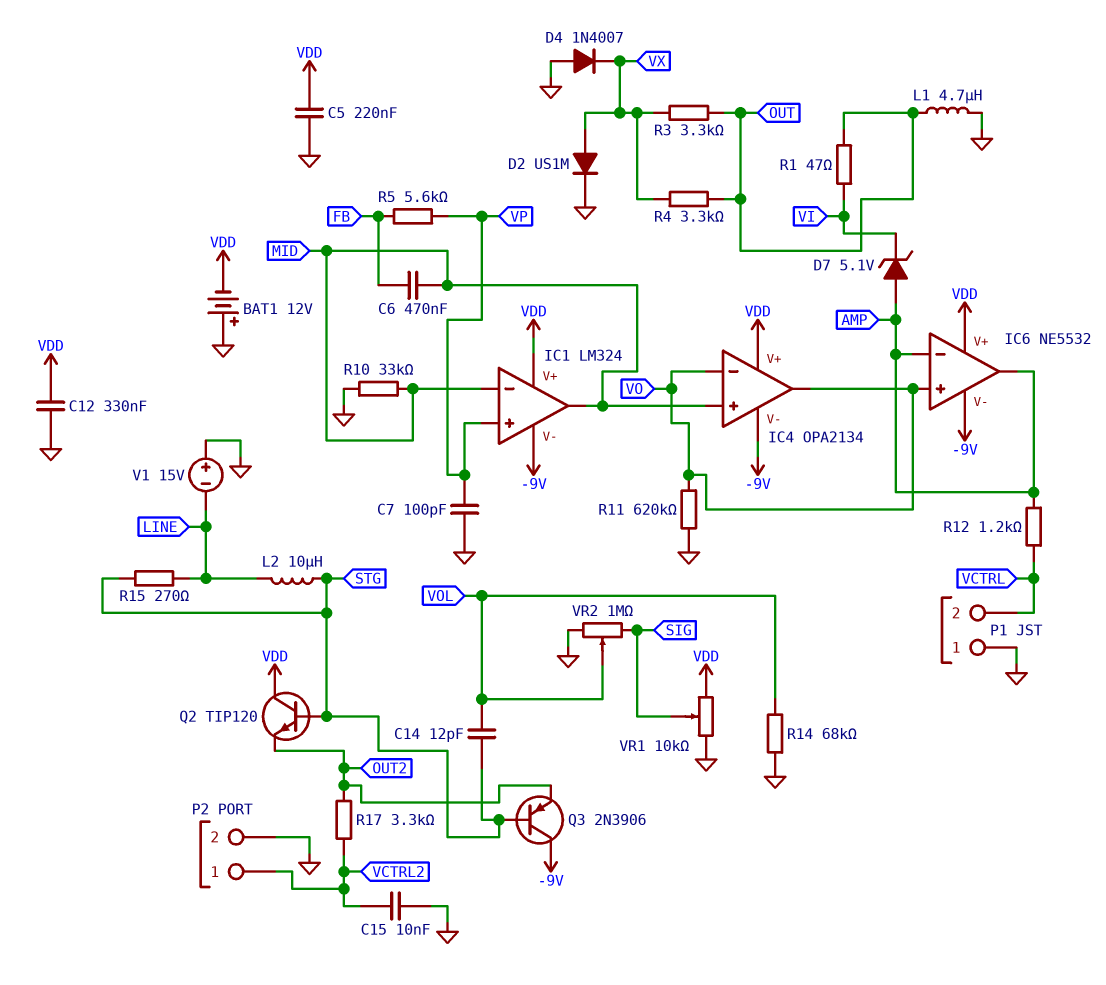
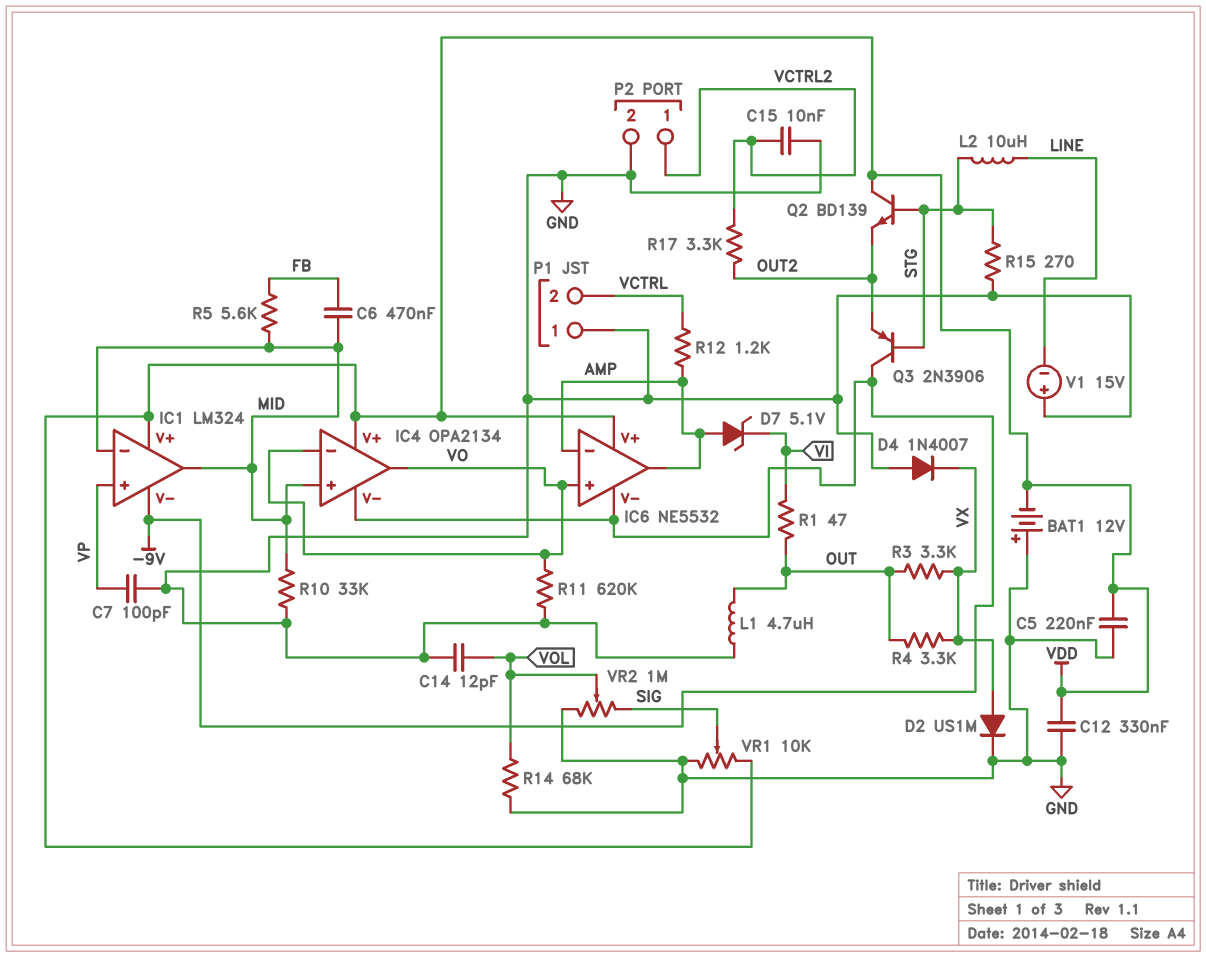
C14: 12pF (STG, VOL) -> 12pF (GND, VOL)
Q2: NPN TIP120 (B STG, C VDD, E OUT2) -> NPN BD139 (B STG, C VDD, E OUT2)
R5: 5.6k (FB, VP) -> 5.6k (FB, MID)
R15: 270 (LINE, STG) -> 270 (GND, STG)

